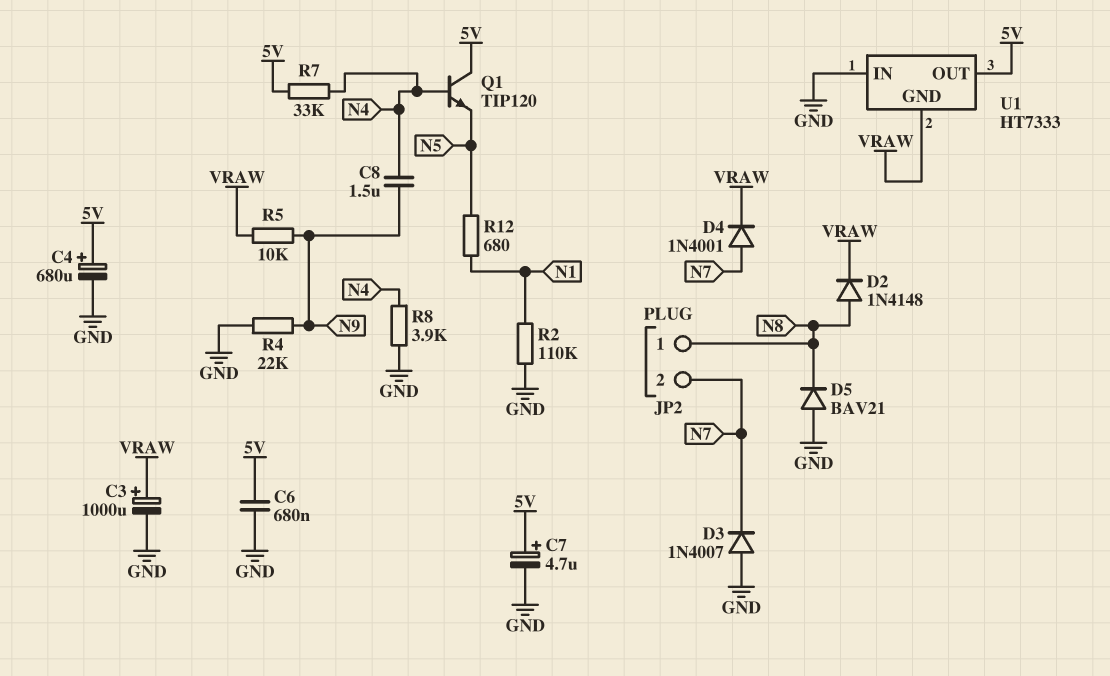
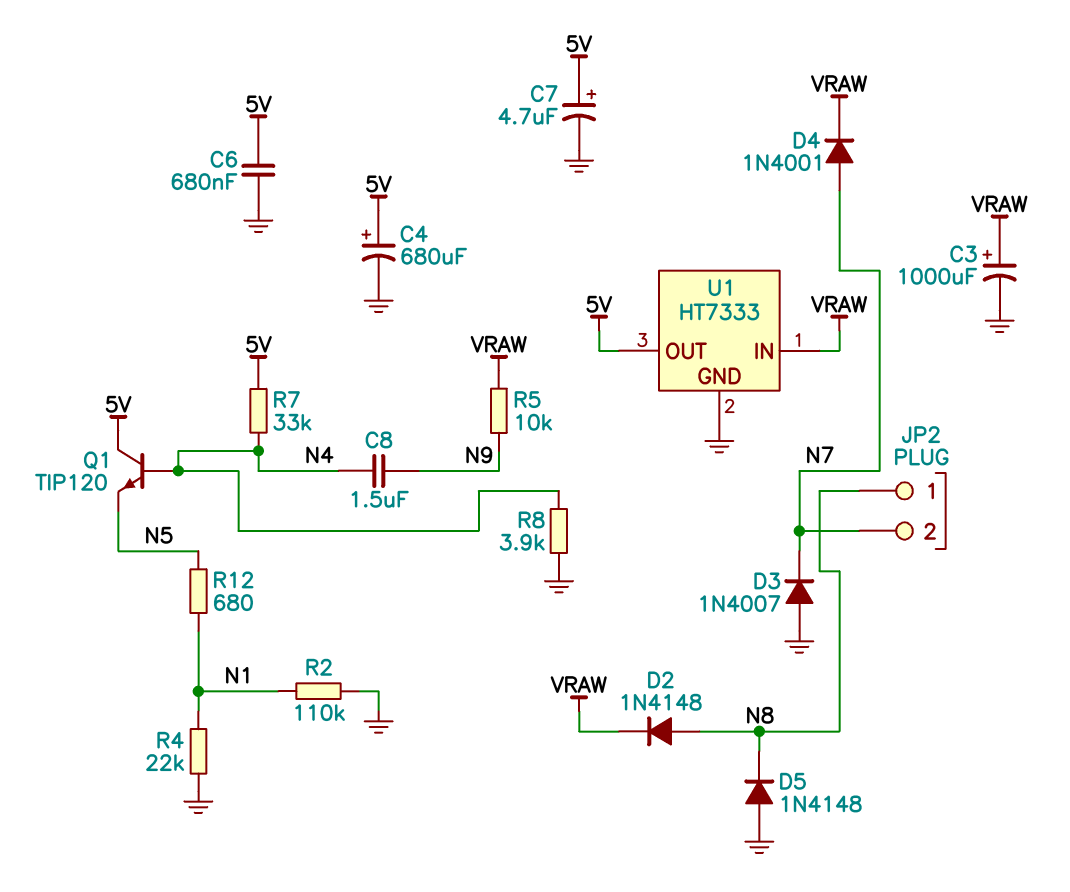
D5: diode BAV21 (A GND, K N8) -> diode 1N4148 (A GND, K N8)
R4: 22k (GND, N9) -> 22k (GND, N1)
U1 pin GND: VRAW -> GND
U1 pin IN: GND -> VRAW

